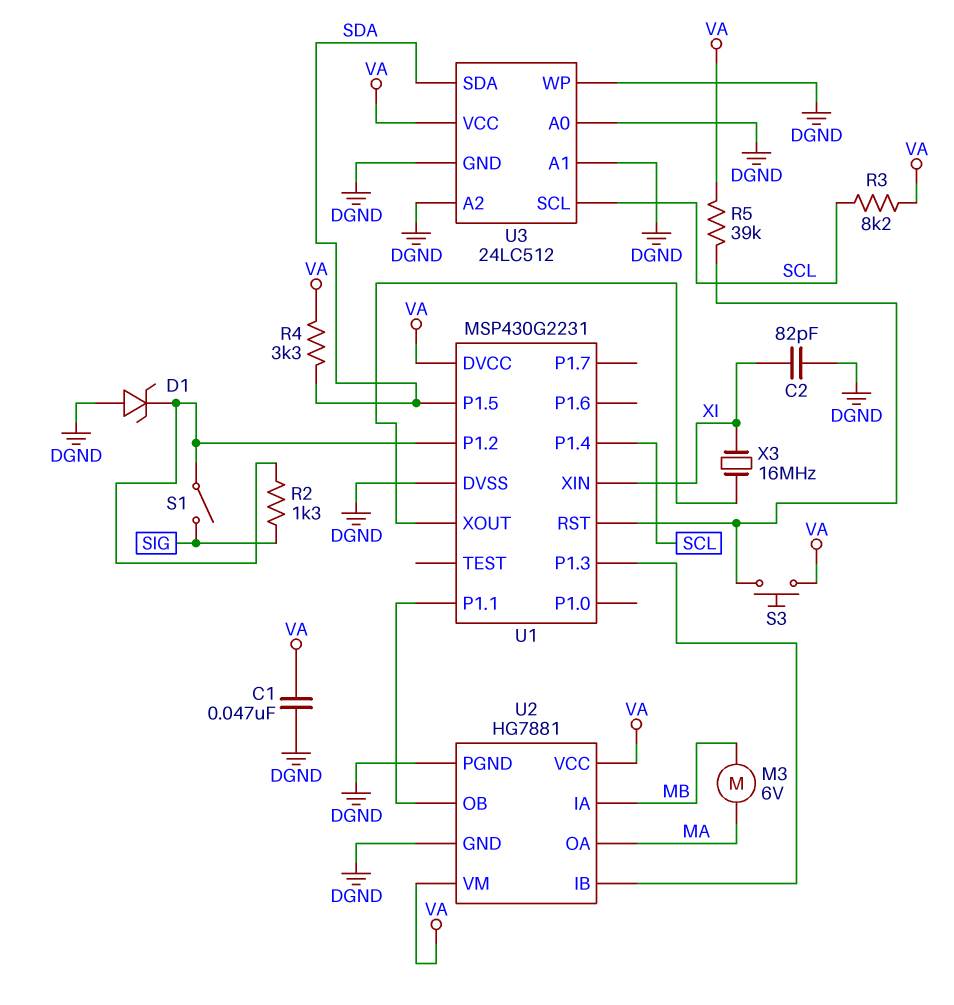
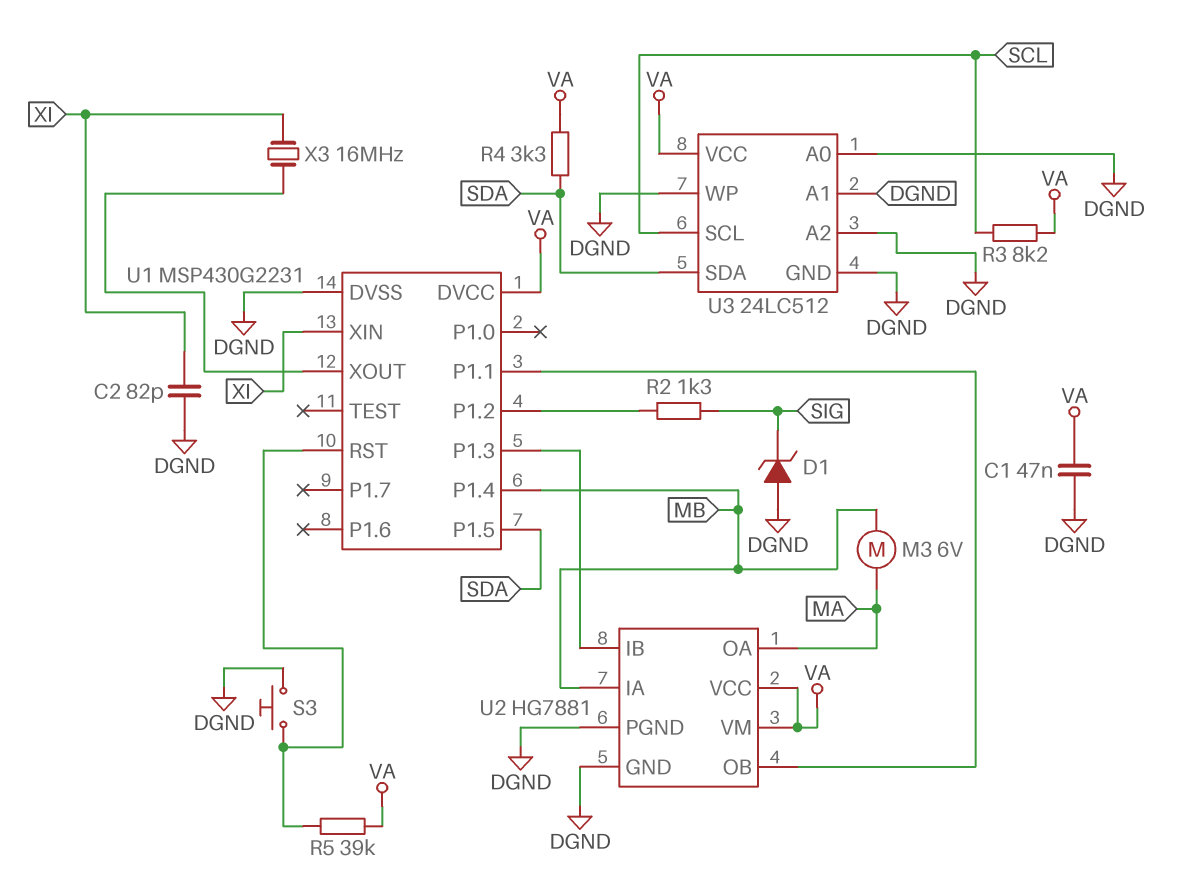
D1: zener (A DGND, K U1/P1.2) -> zener (A DGND, K SIG)
S1: switch (SIG, U1/P1.2) -> none
S3: button (U1/RST, VA) -> button (DGND, U1/RST)
U1 pin P1.4: SCL -> MB

